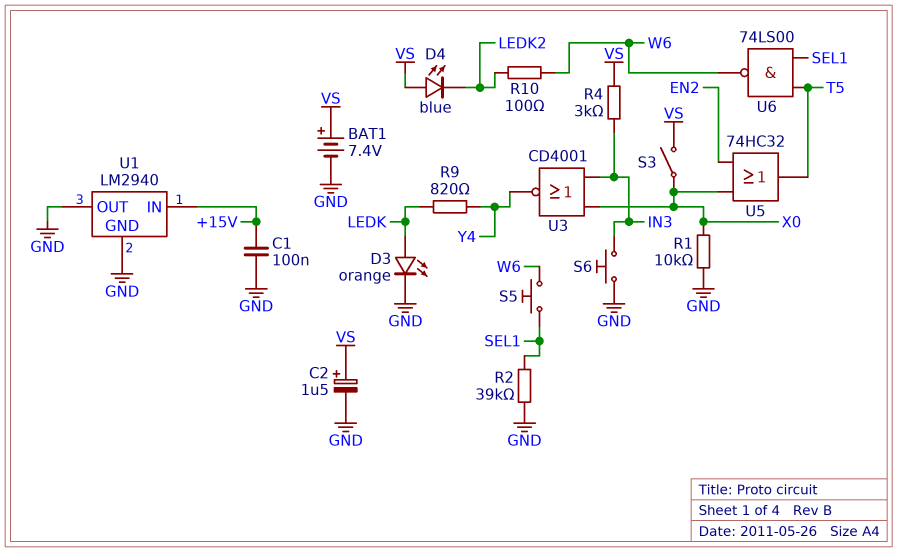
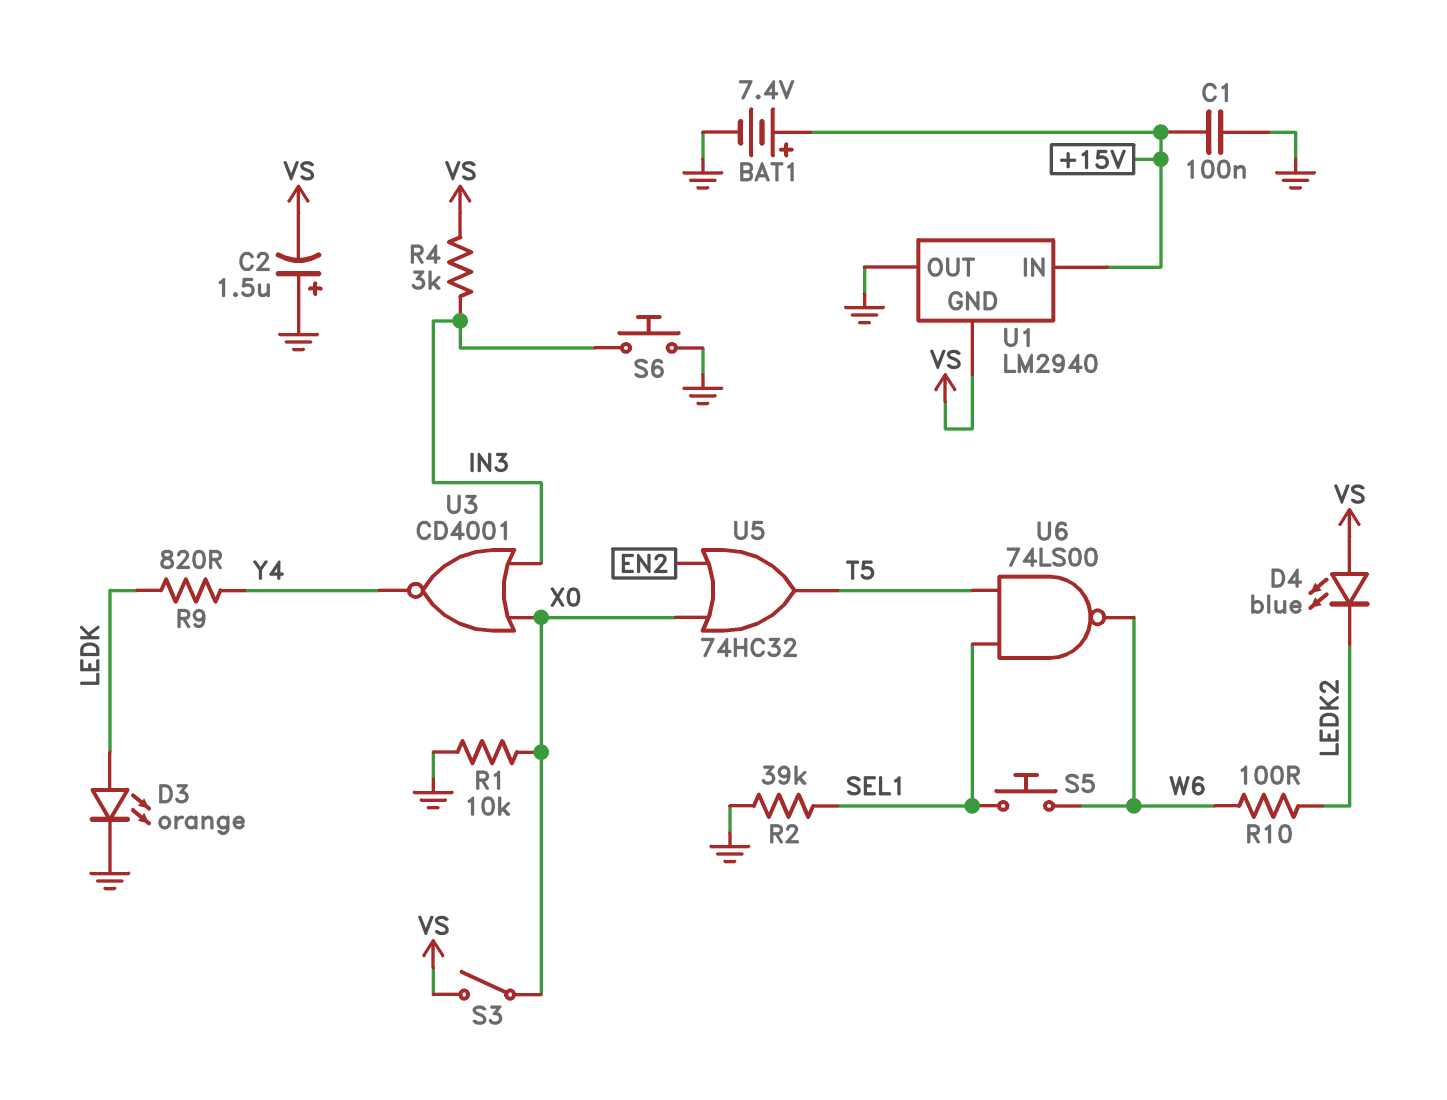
BAT1: 7.4V (plus VS, minus GND) -> 7.4V (plus +15V, minus GND)
C2: 1.5uF (plus VS, minus GND) -> 1.5uF (plus GND, minus VS)
U1 pin GND: GND -> VS

